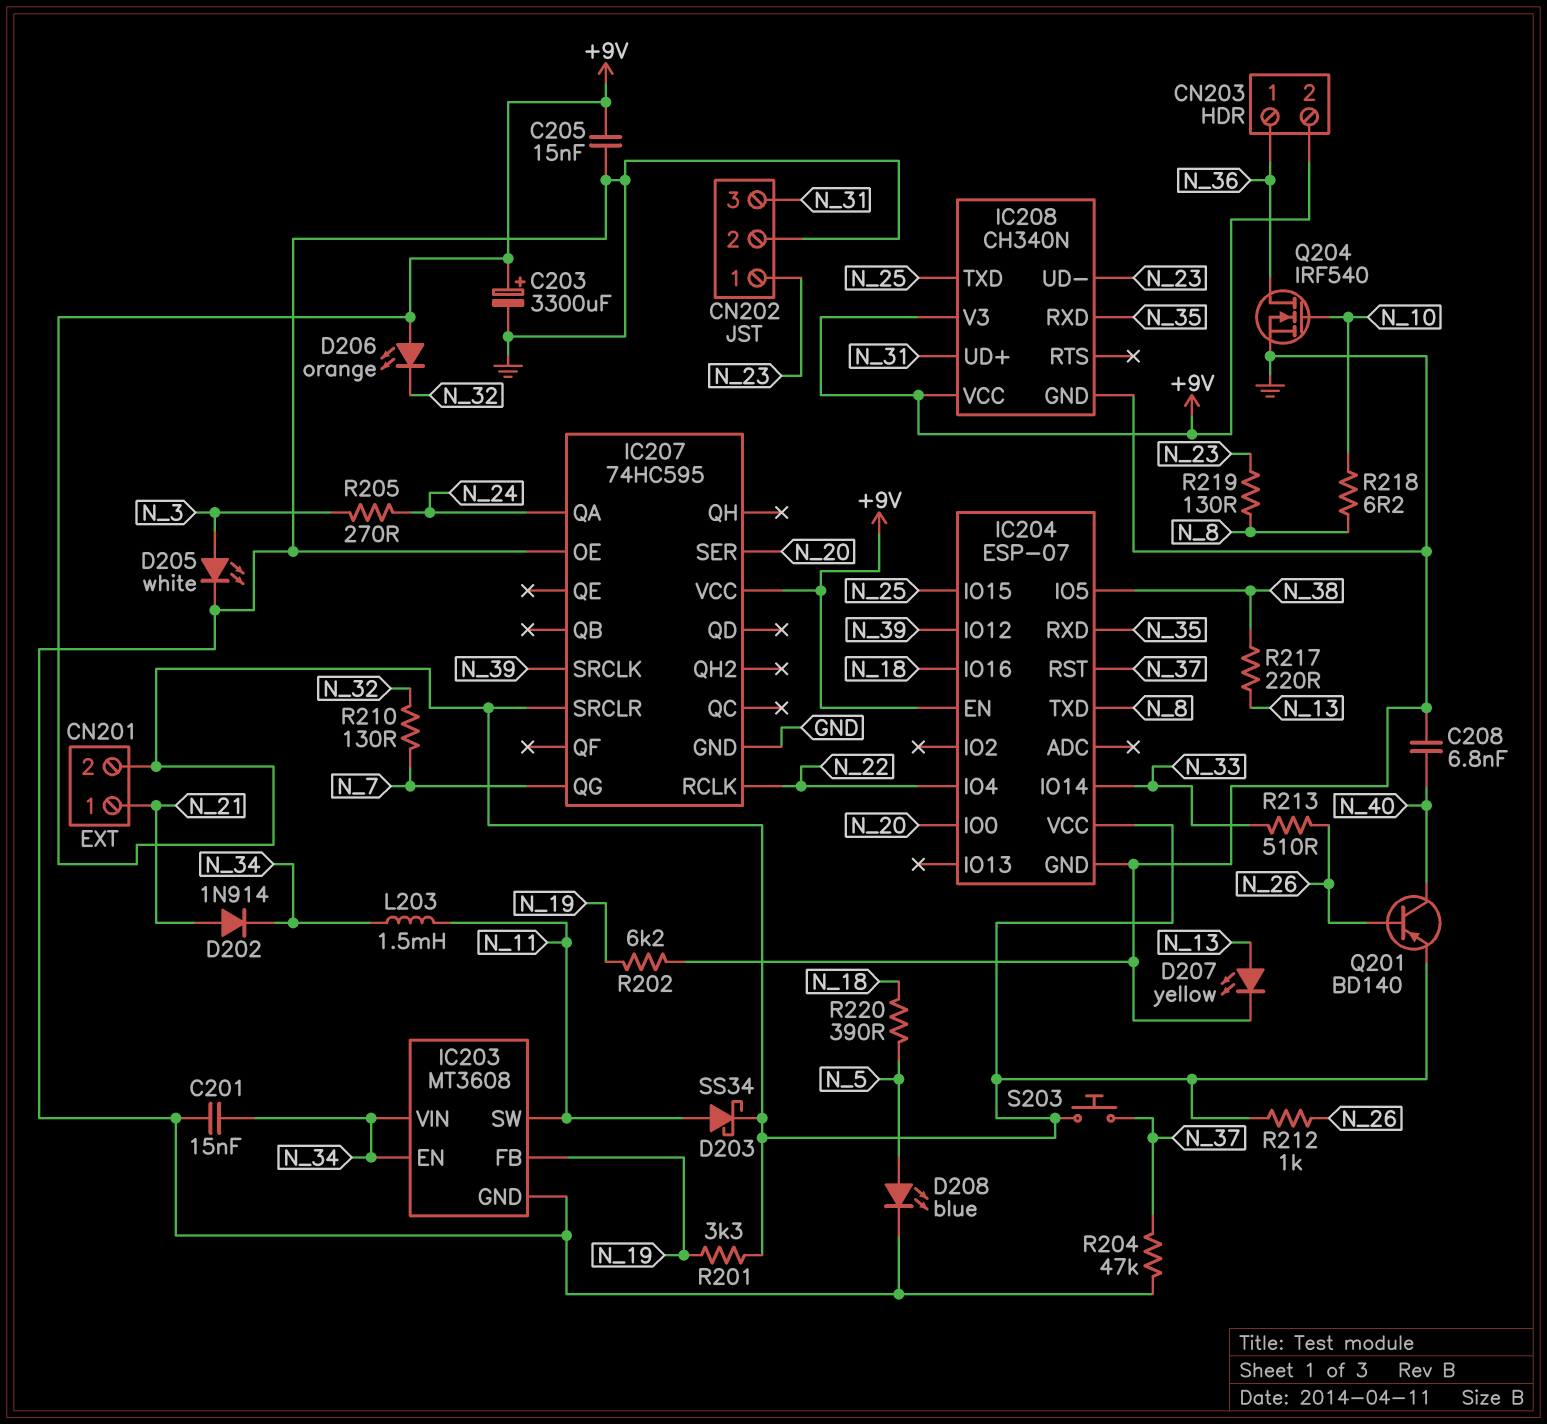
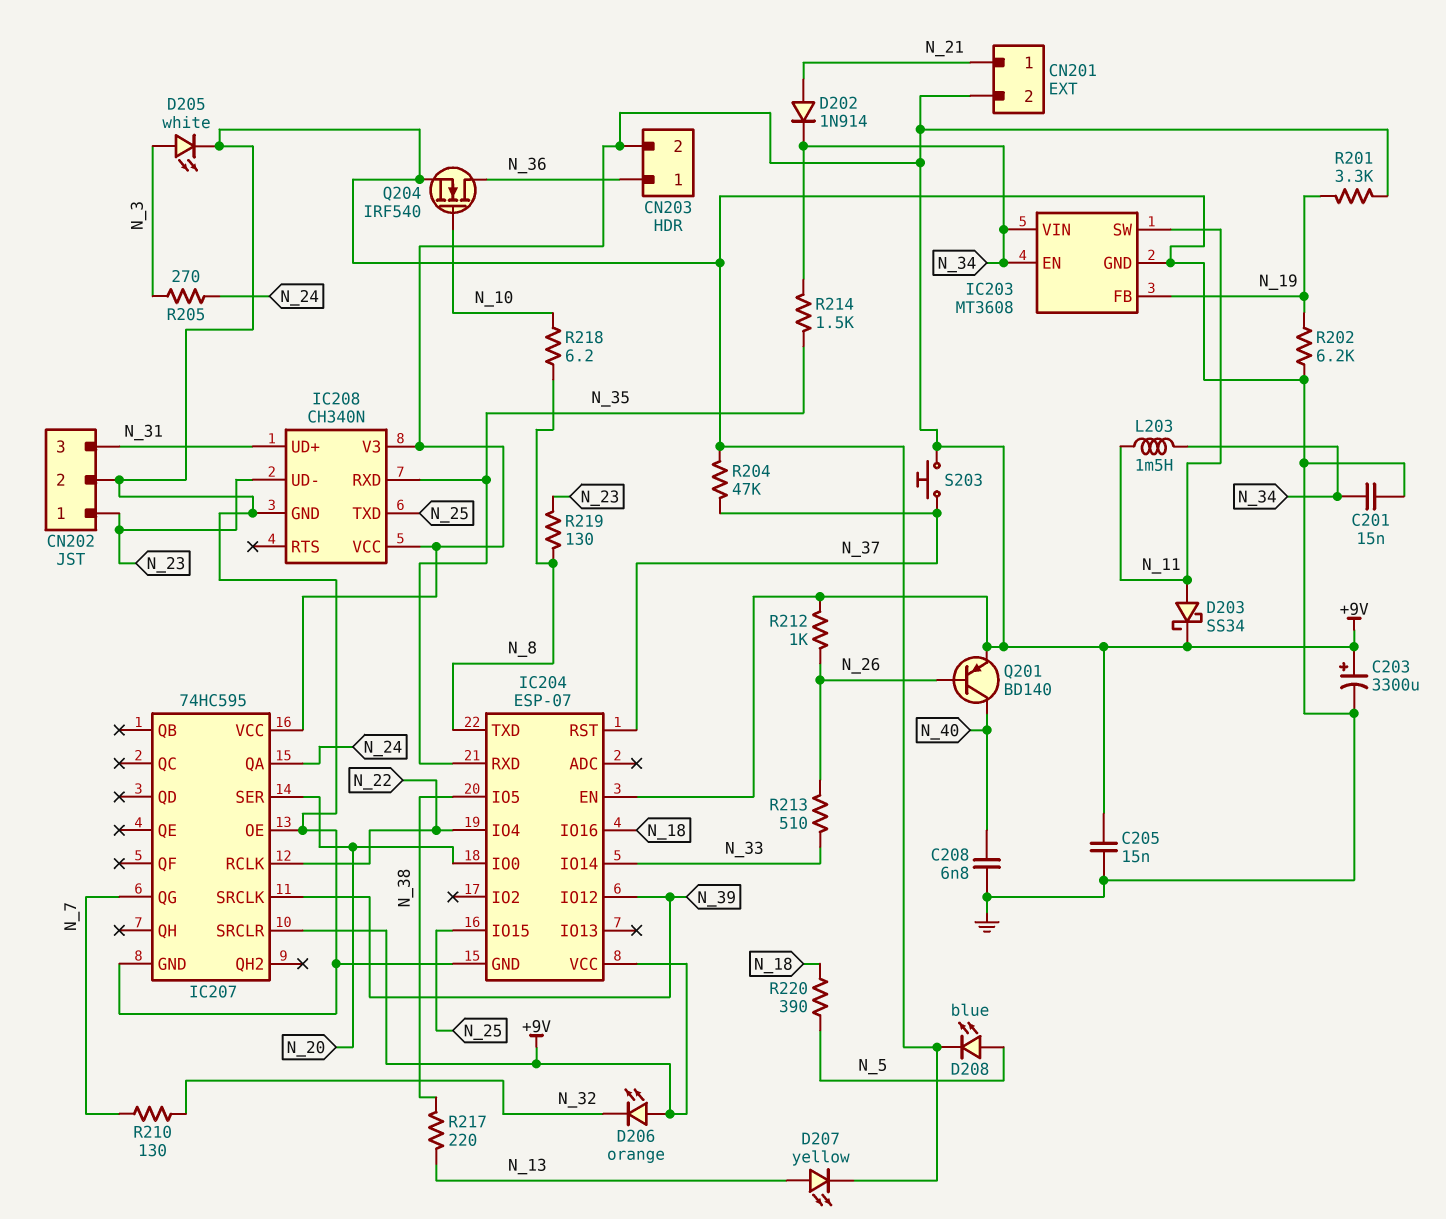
R214: none -> 1.5k (N_34, N_35)

